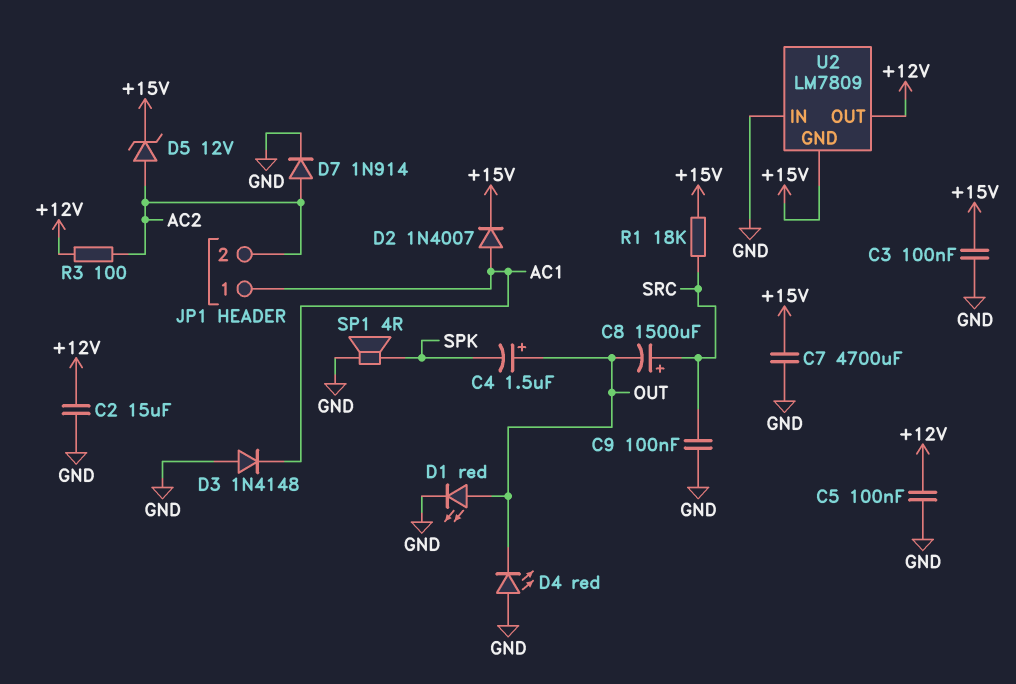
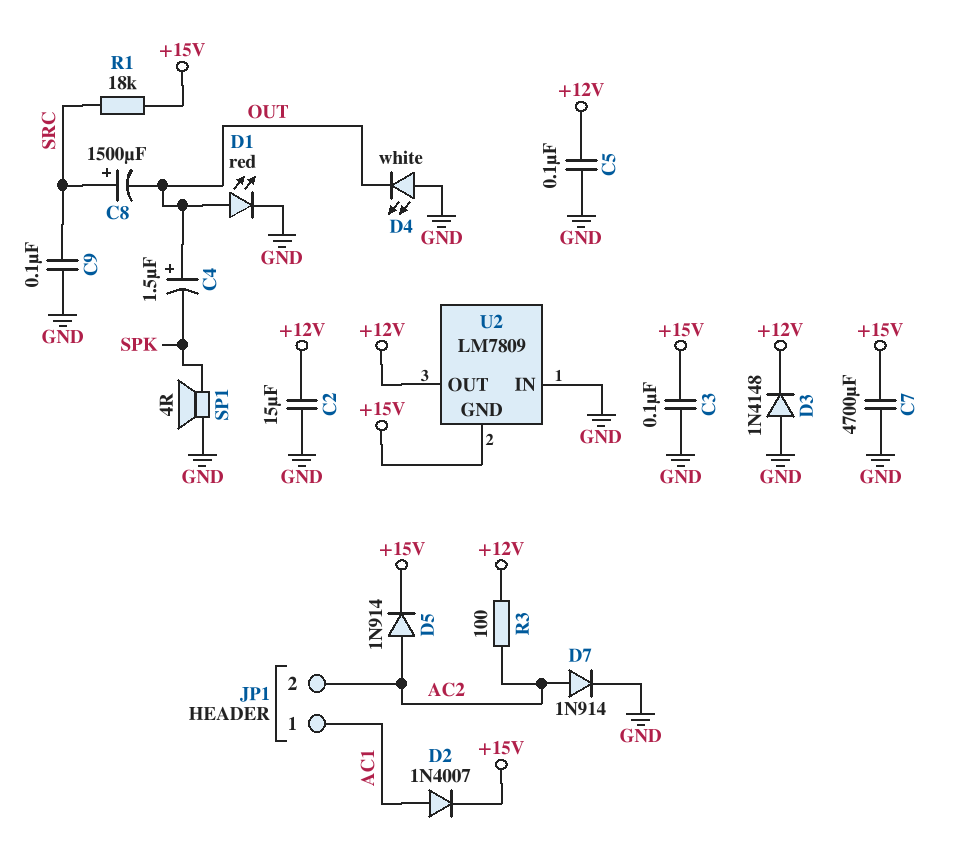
D3: diode 1N4148 (A GND, K AC1) -> diode 1N4148 (A GND, K +12V)
D4: LED red (A GND, K OUT) -> LED white (A GND, K OUT)
D5: zener 12V (A AC2, K +15V) -> diode 1N914 (A AC2, K +15V)

